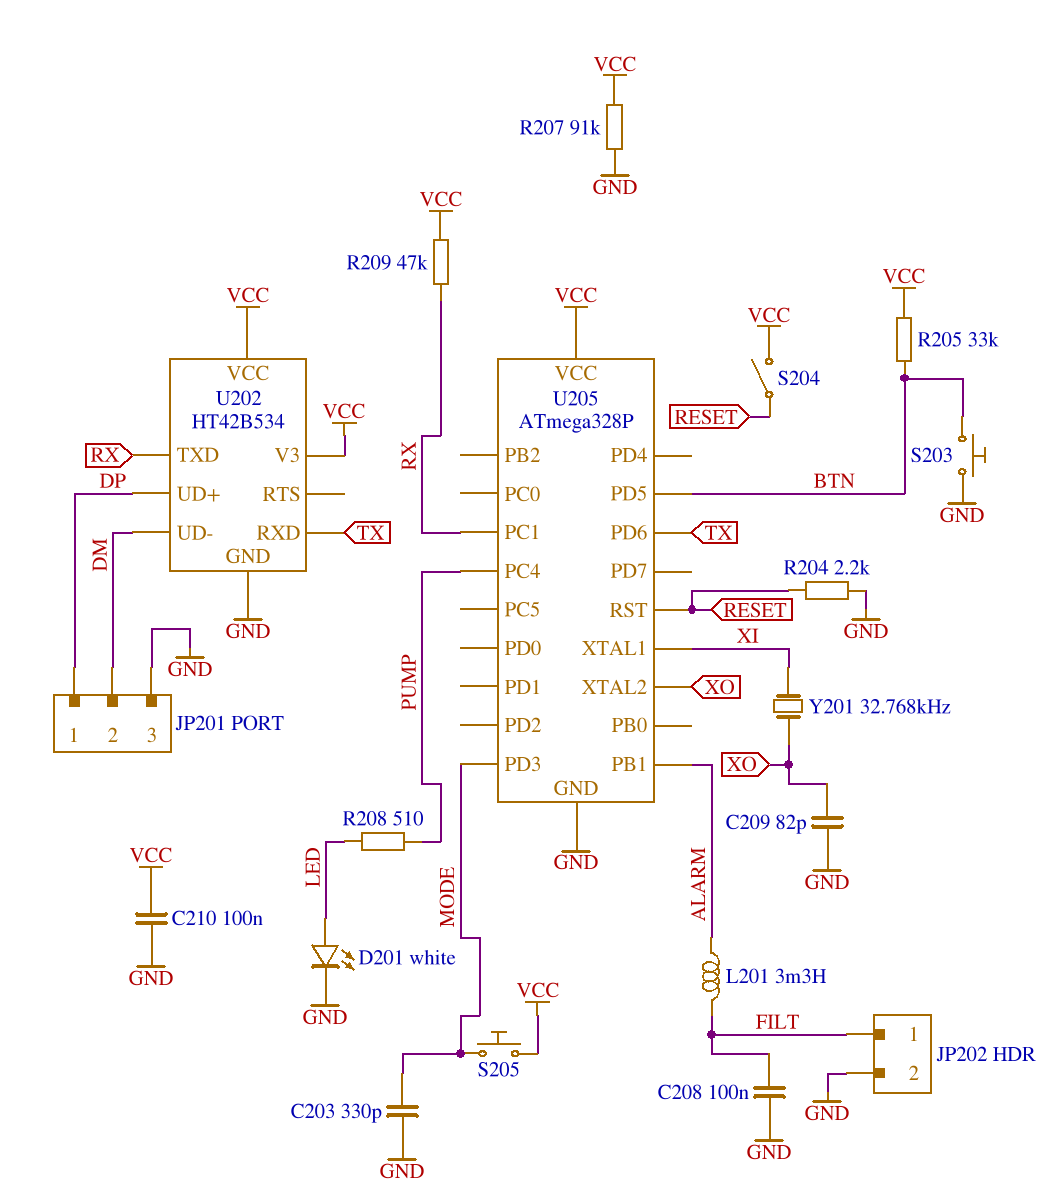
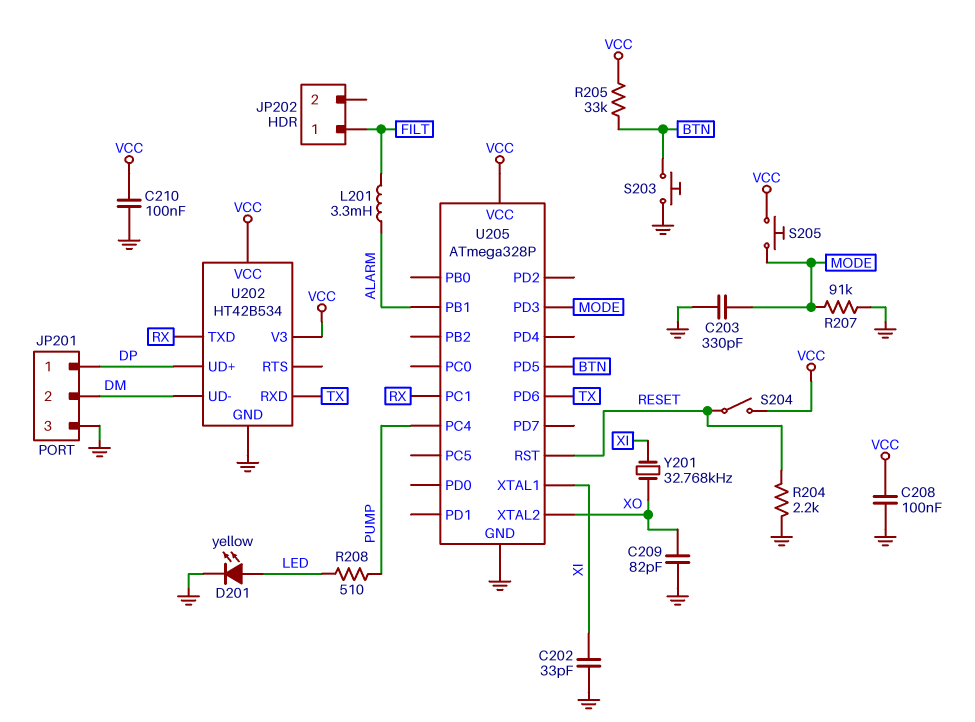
C202: none -> 33pF (GND, XI)
C208: 100nF (FILT, GND) -> 100nF (GND, VCC)
D201: LED white (A LED, K GND) -> LED yellow (A LED, K GND)
JP202 pin 2: GND -> none
R207: 91k (GND, VCC) -> 91k (GND, MODE)
R209: 47k (RX, VCC) -> none

